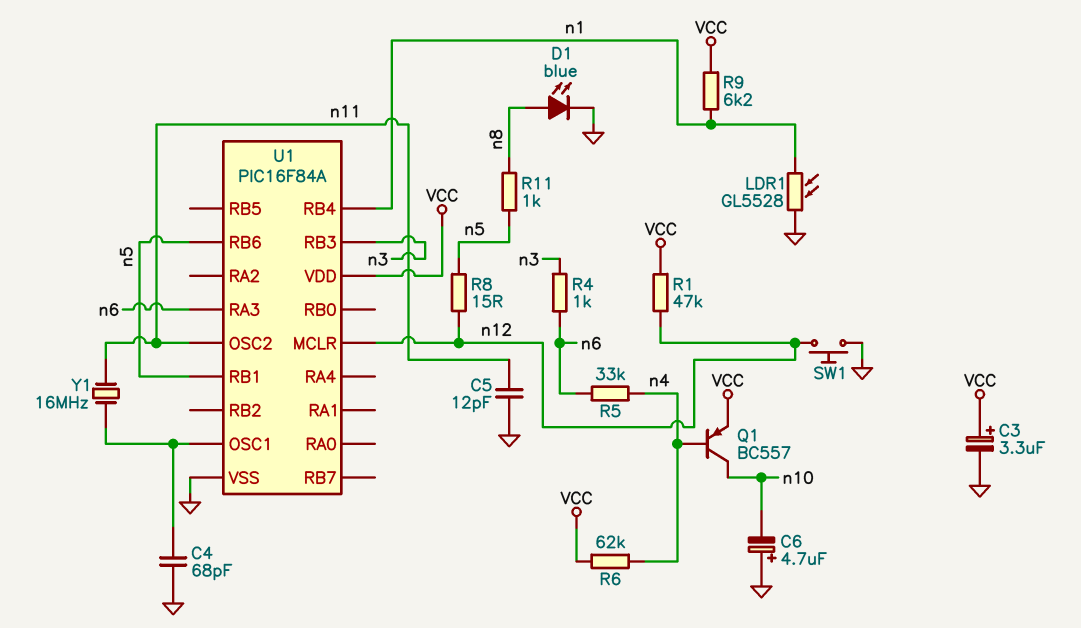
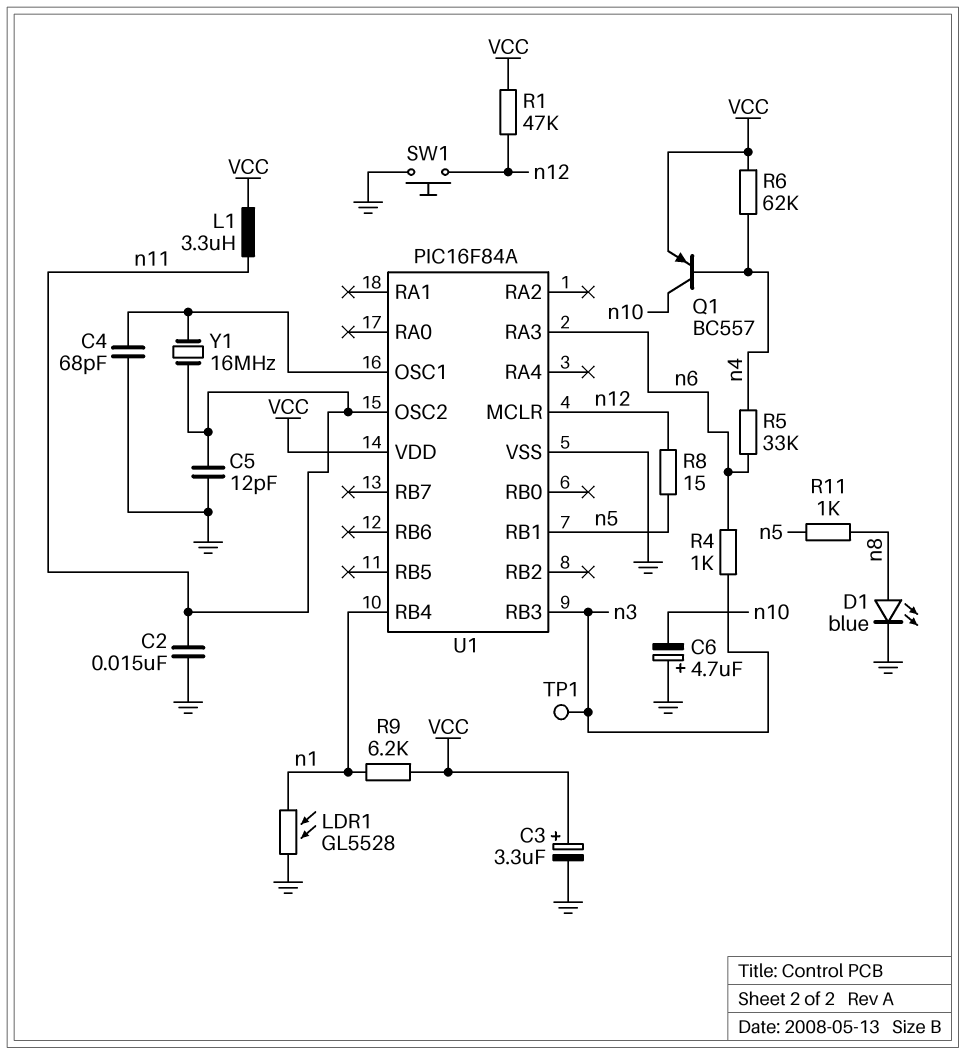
C2: none -> 15nF (GND, n11)
L1: none -> 3.3uH (VCC, n11)
TP1: none -> test point (n3)
U1 pin RB6: n5 -> none

